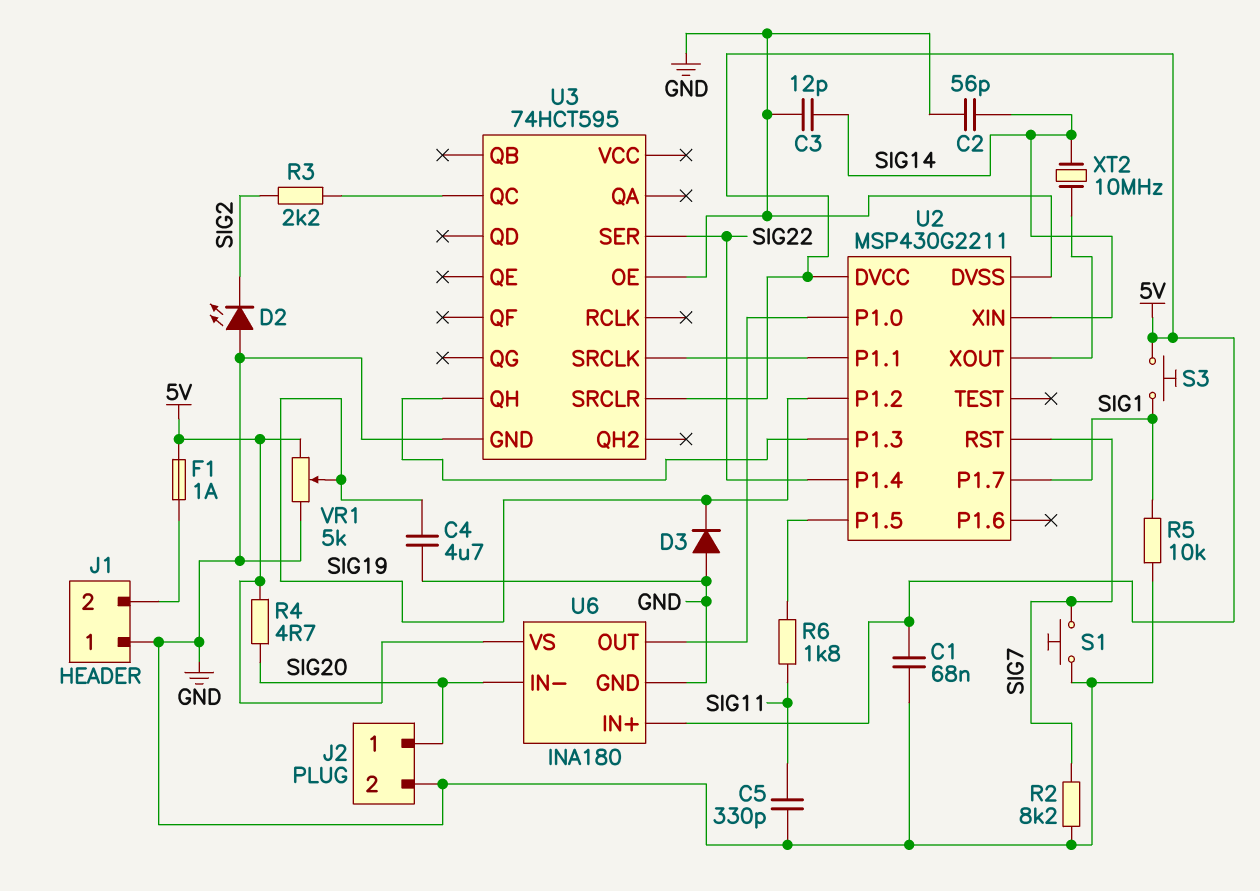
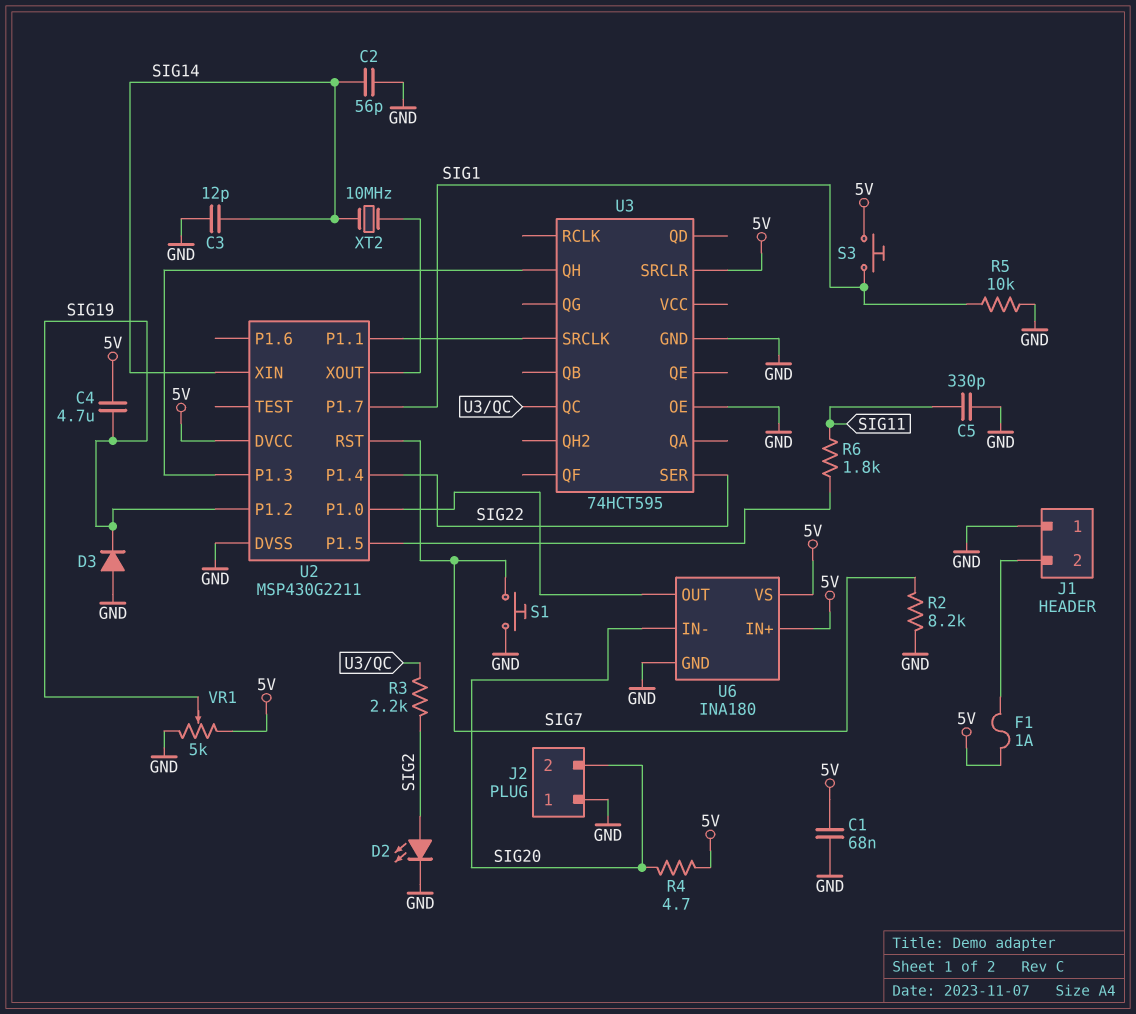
C4: 4.7uF (GND, SIG19) -> 4.7uF (5V, SIG19)
D2: LED (A GND, K SIG2) -> LED (A SIG2, K GND)
J2 pin 1: SIG20 -> GND
J2 pin 2: GND -> SIG20

